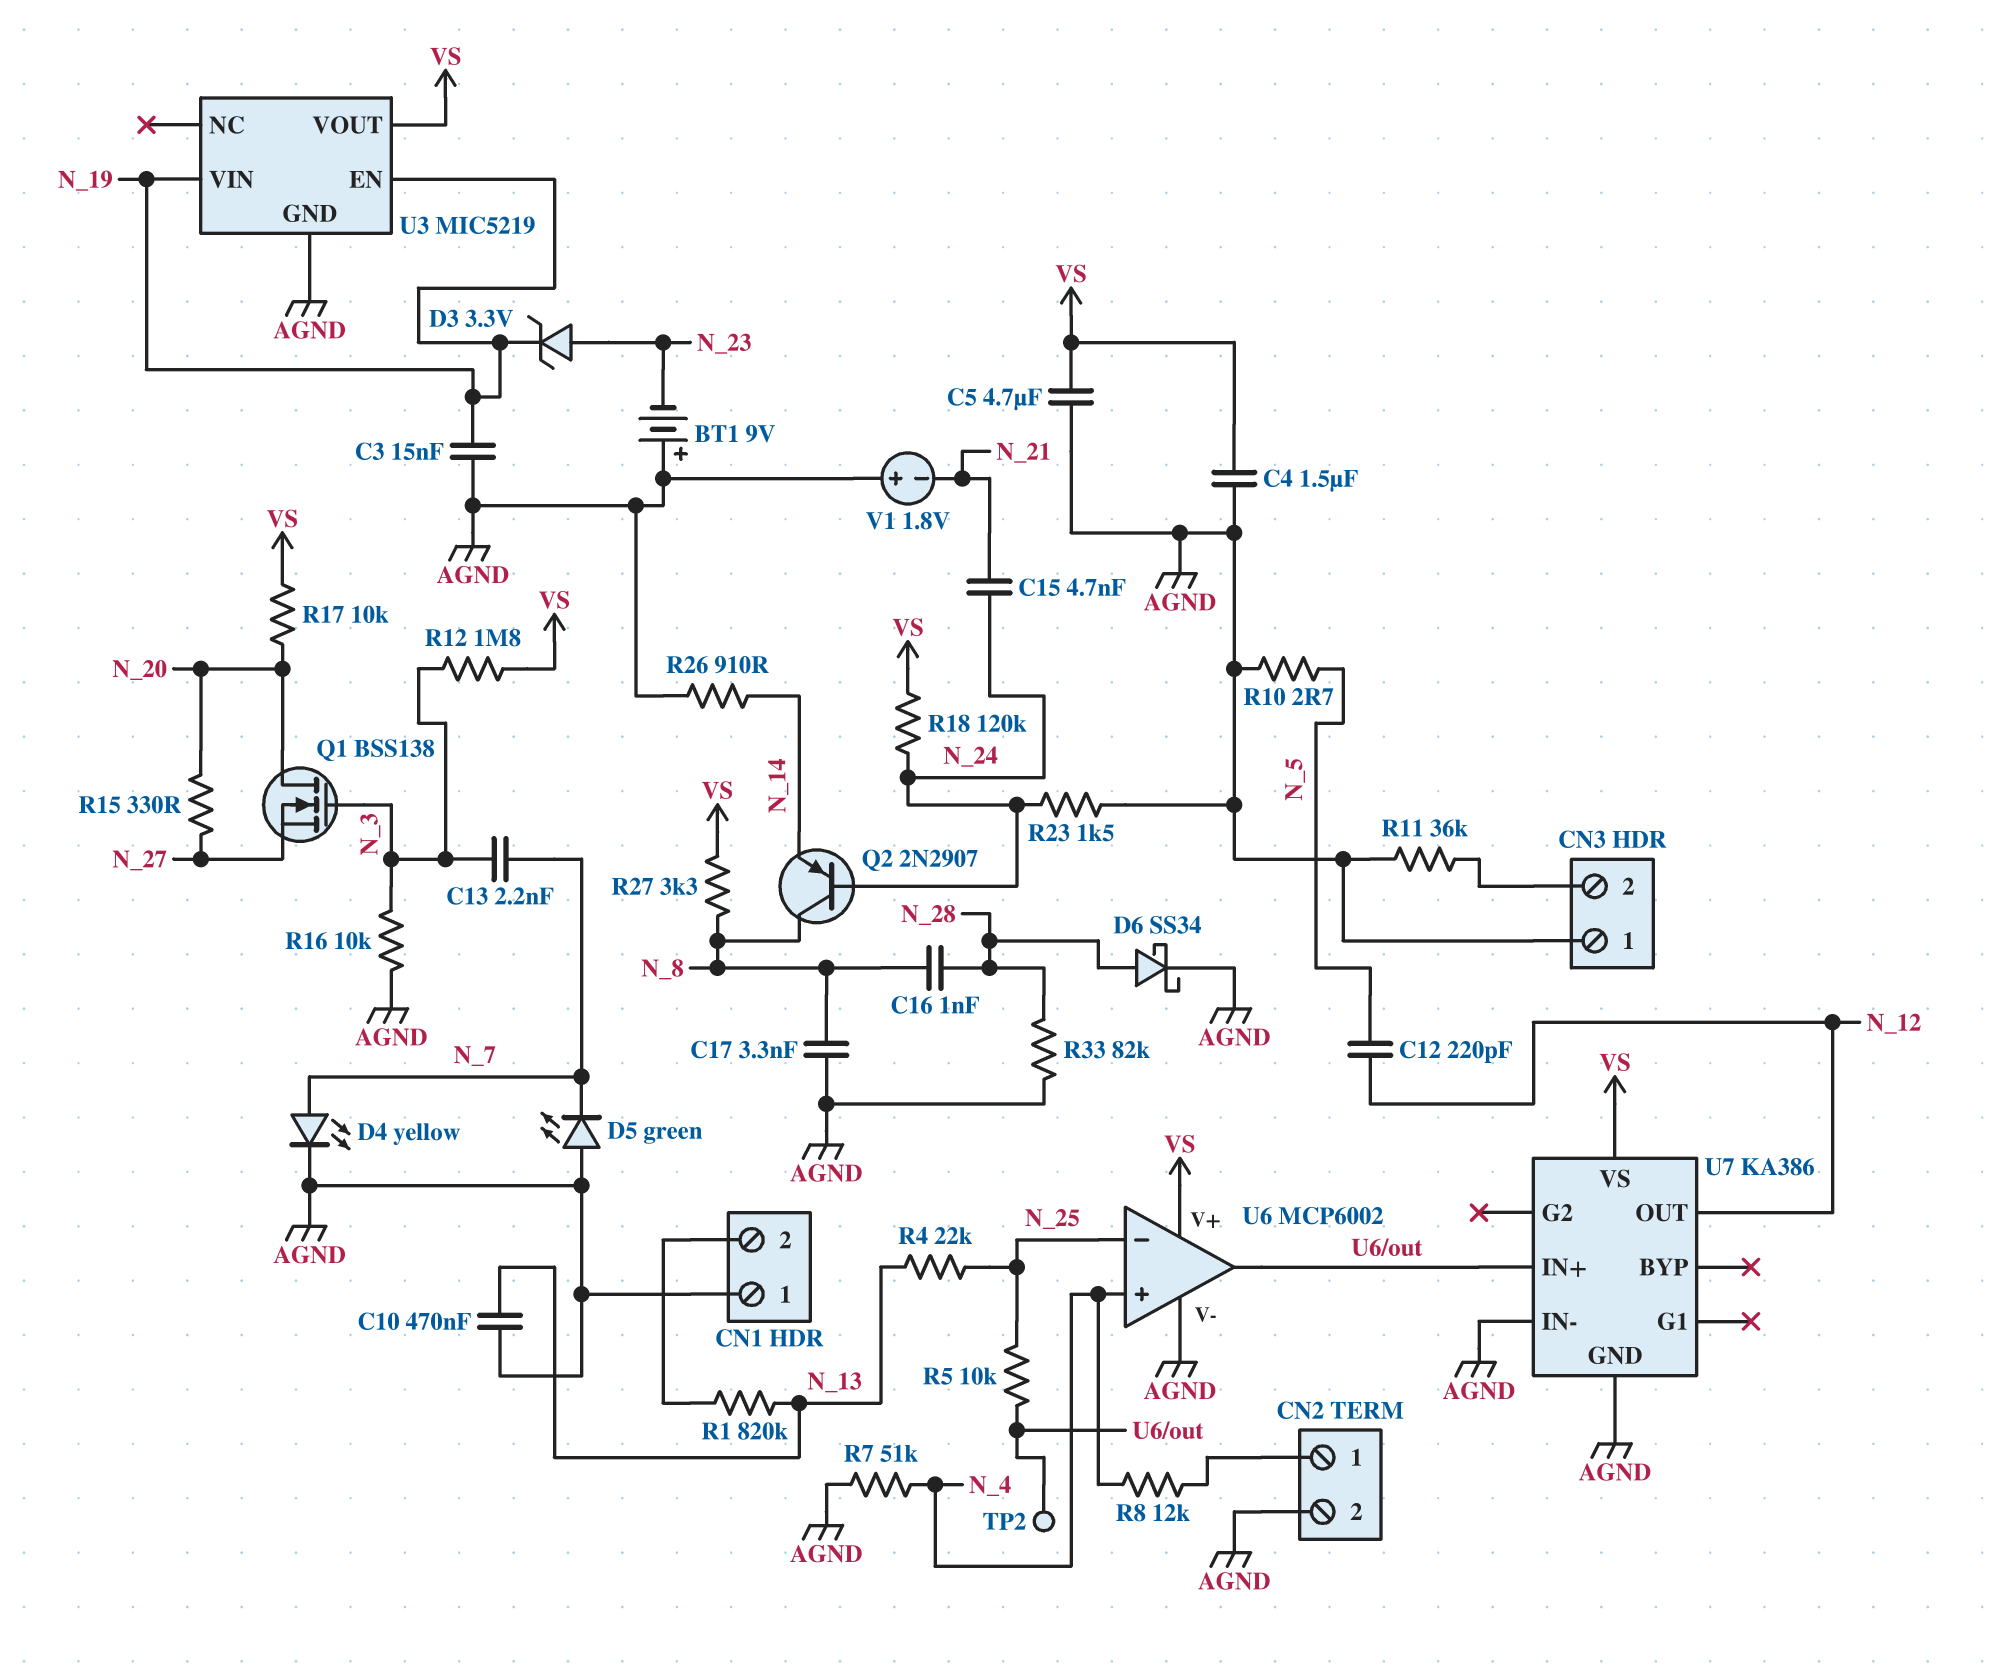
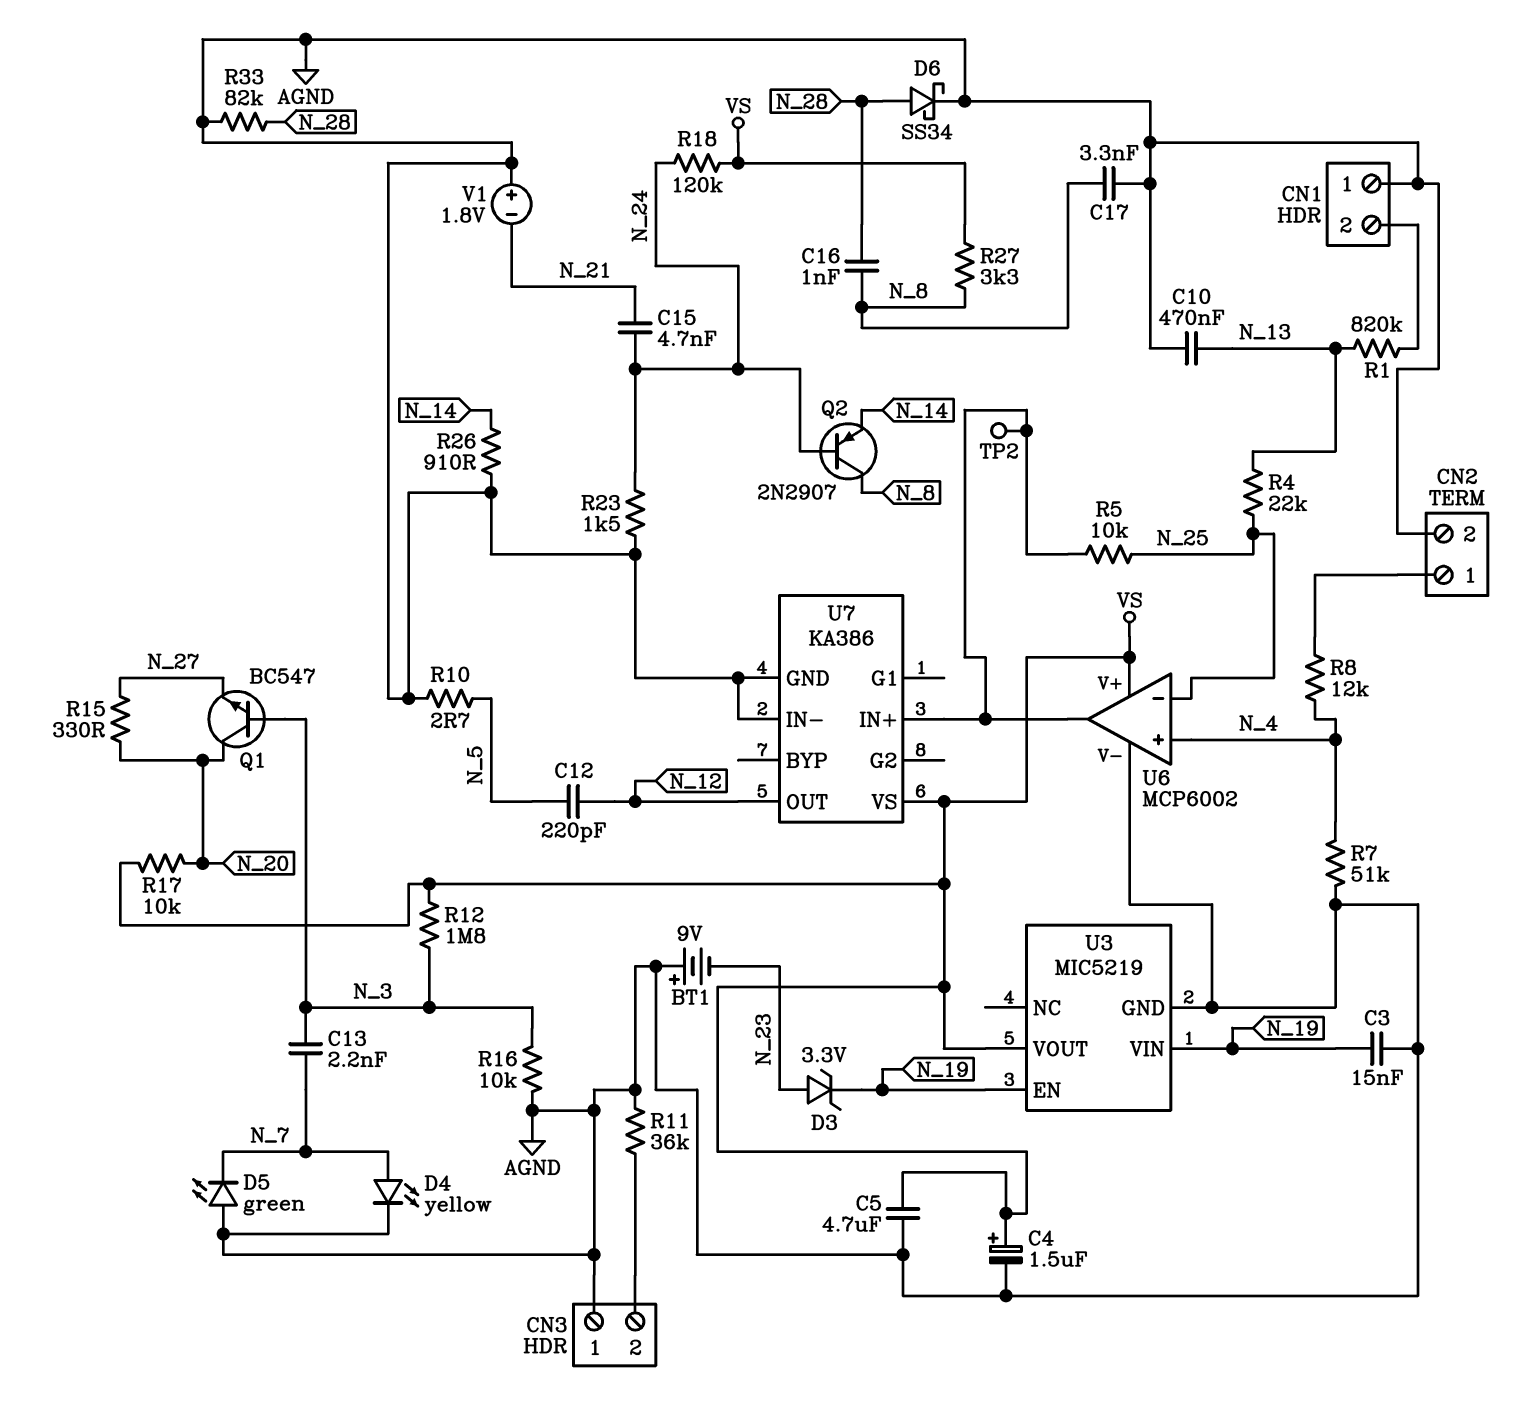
C4: 1.5uF (AGND, VS) -> 1.5uF (plus VS, minus AGND)
Q1: NMOS BSS138 (G N_3, D N_20, S N_27) -> NPN BC547 (B N_3, C N_20, E N_27)

